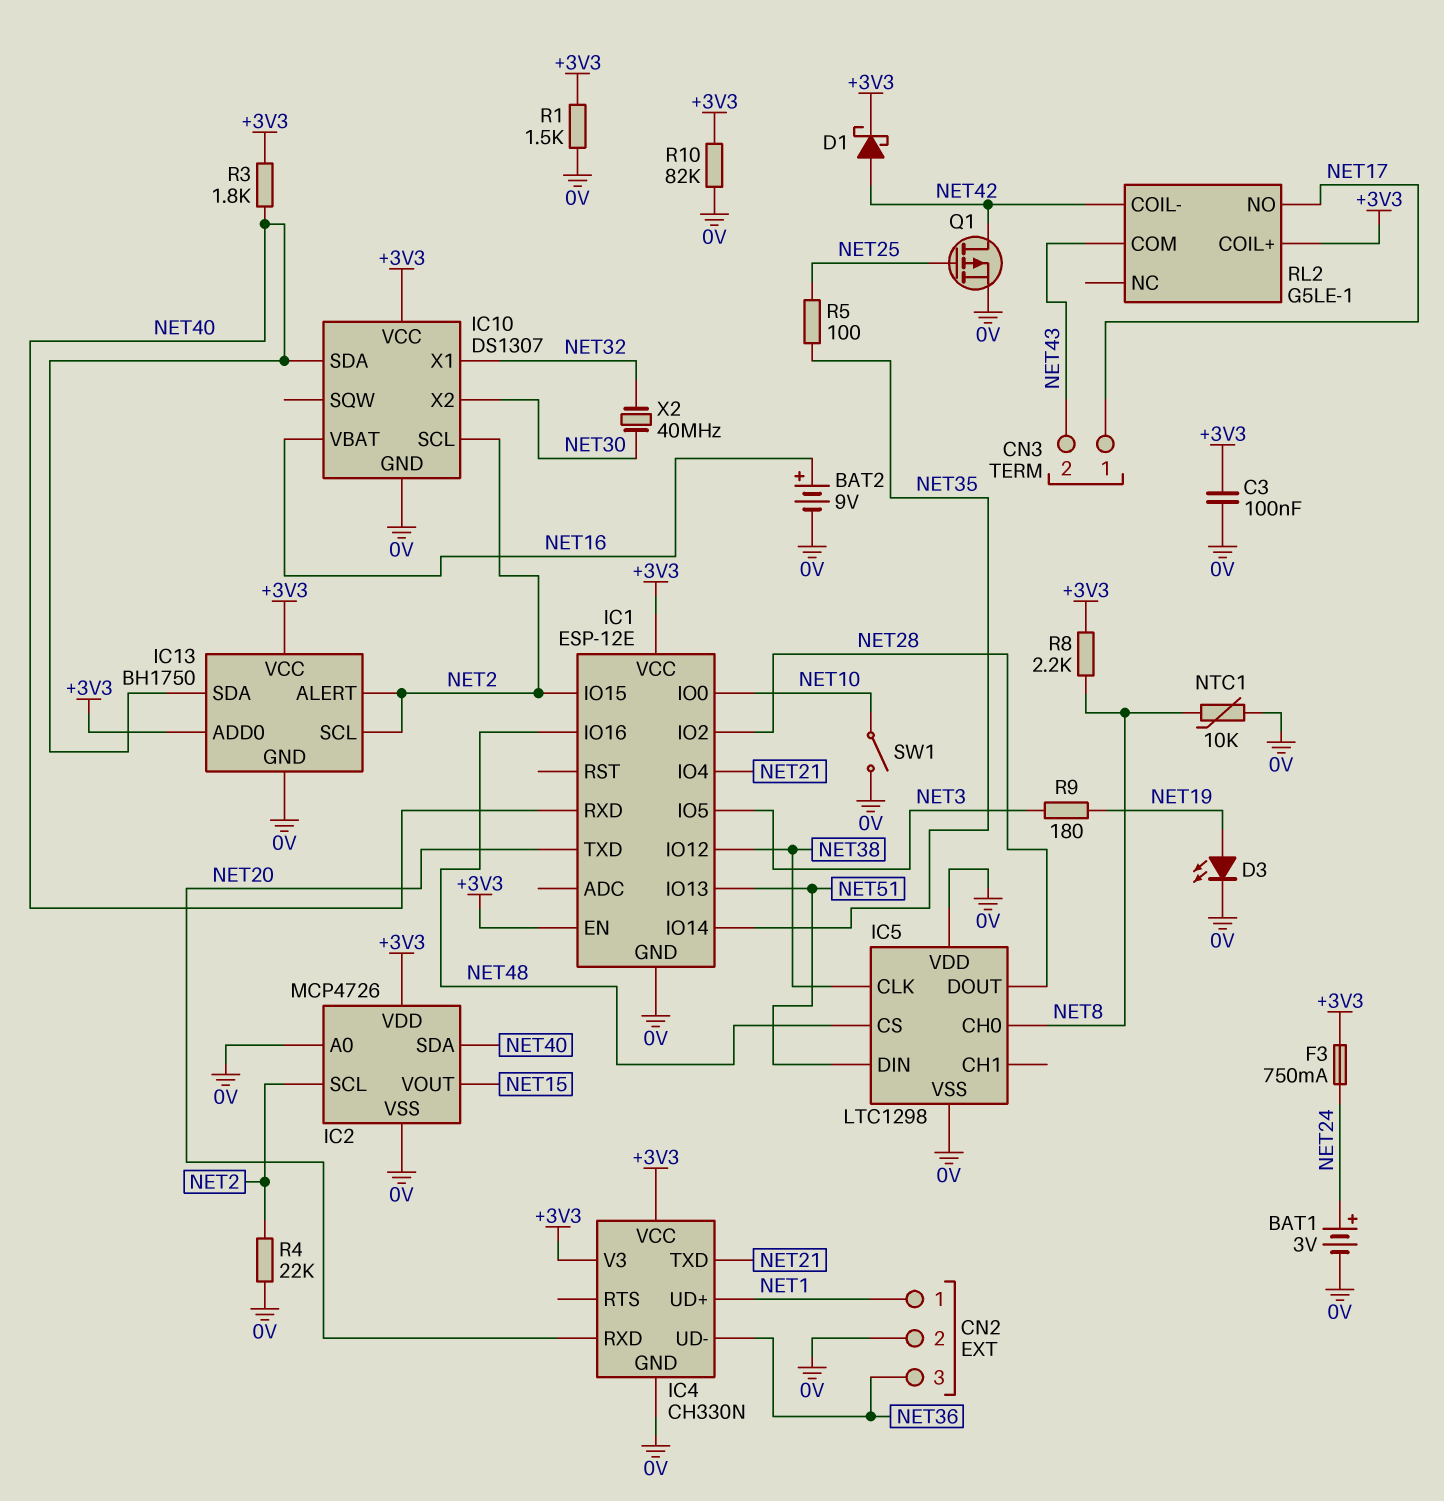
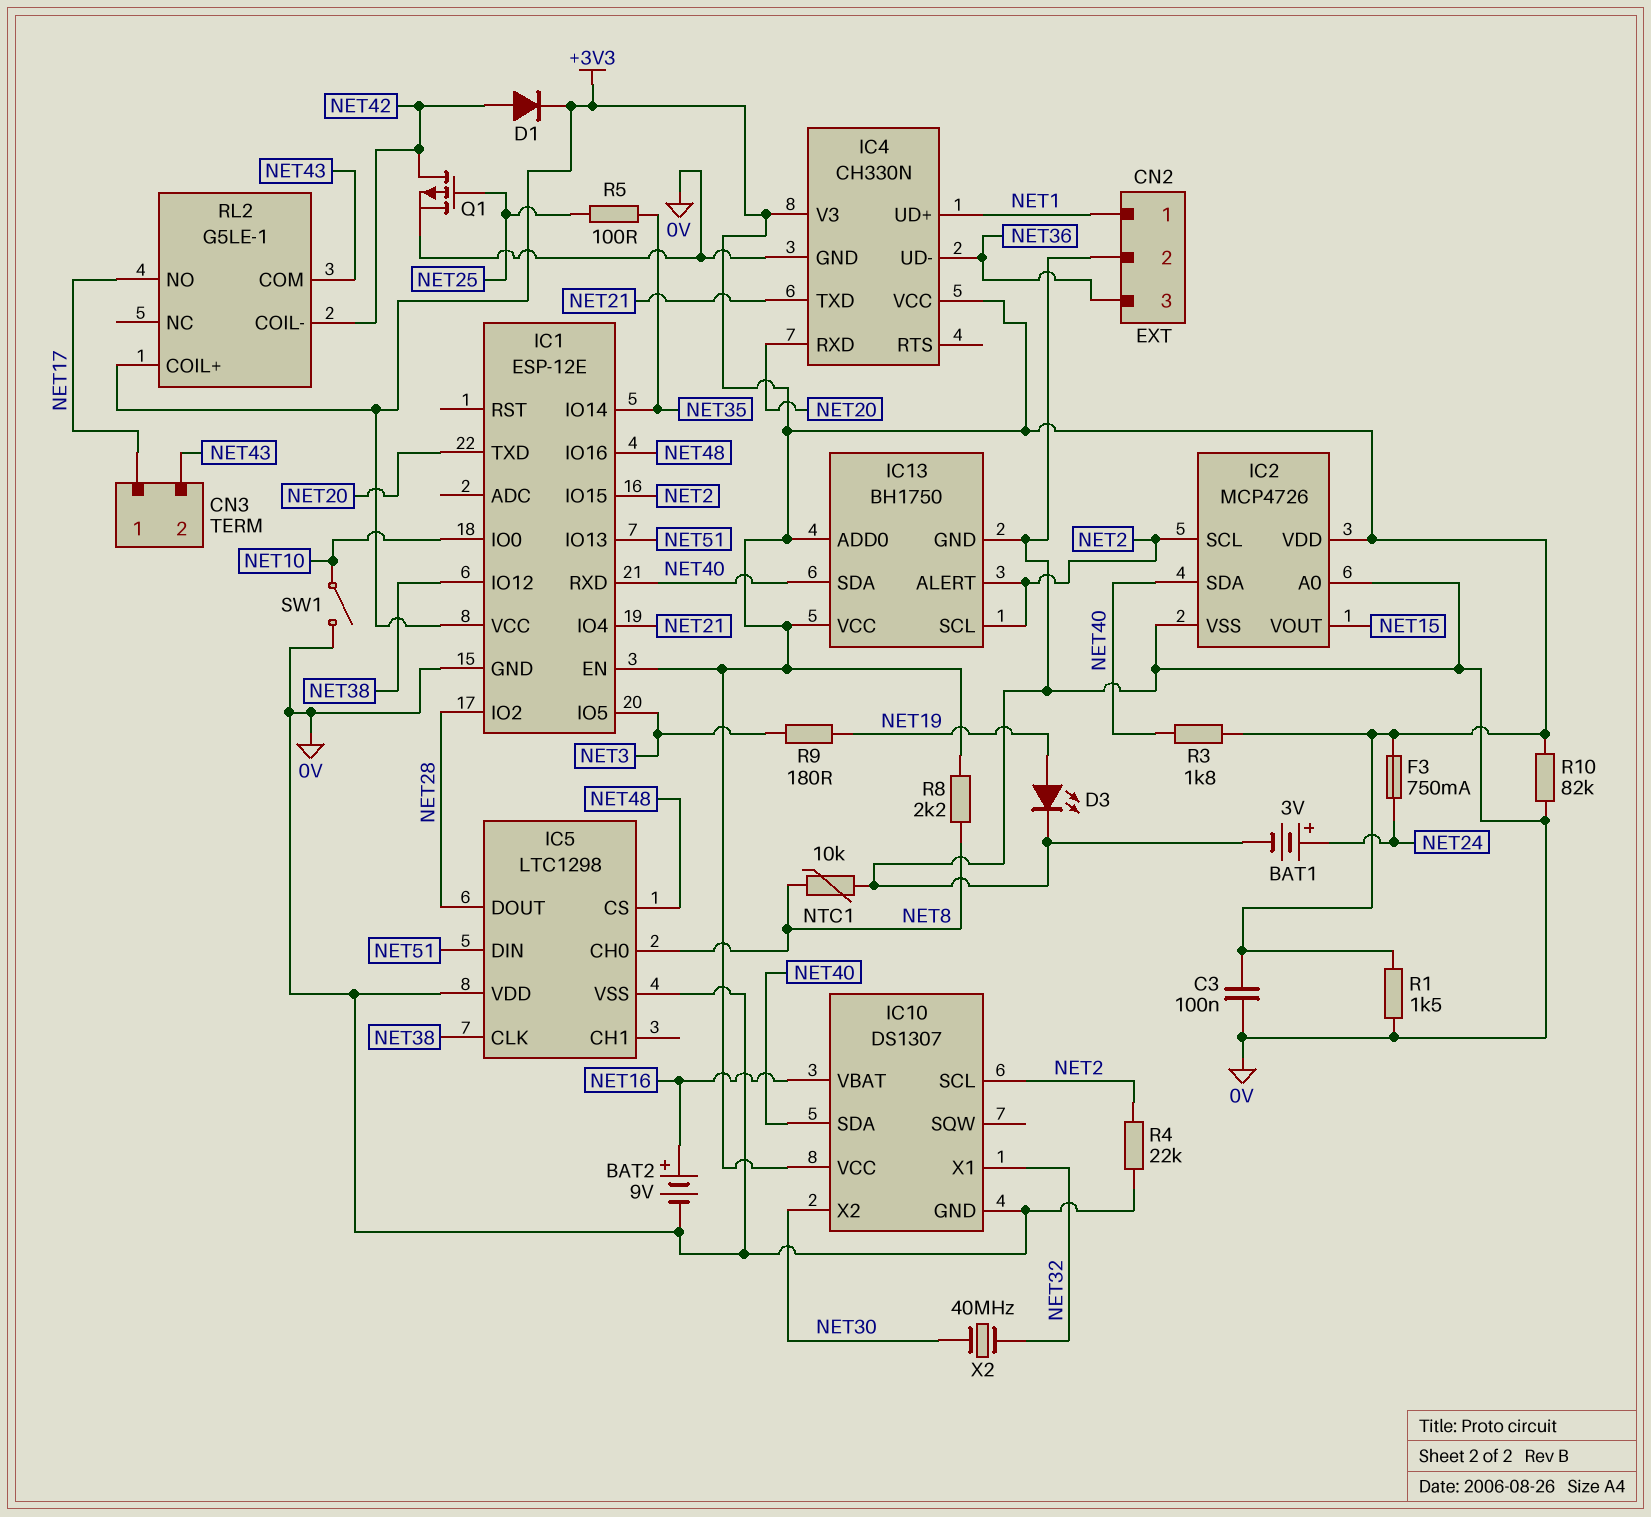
D1: schottky (A NET42, K +3V3) -> diode (A NET42, K +3V3)

